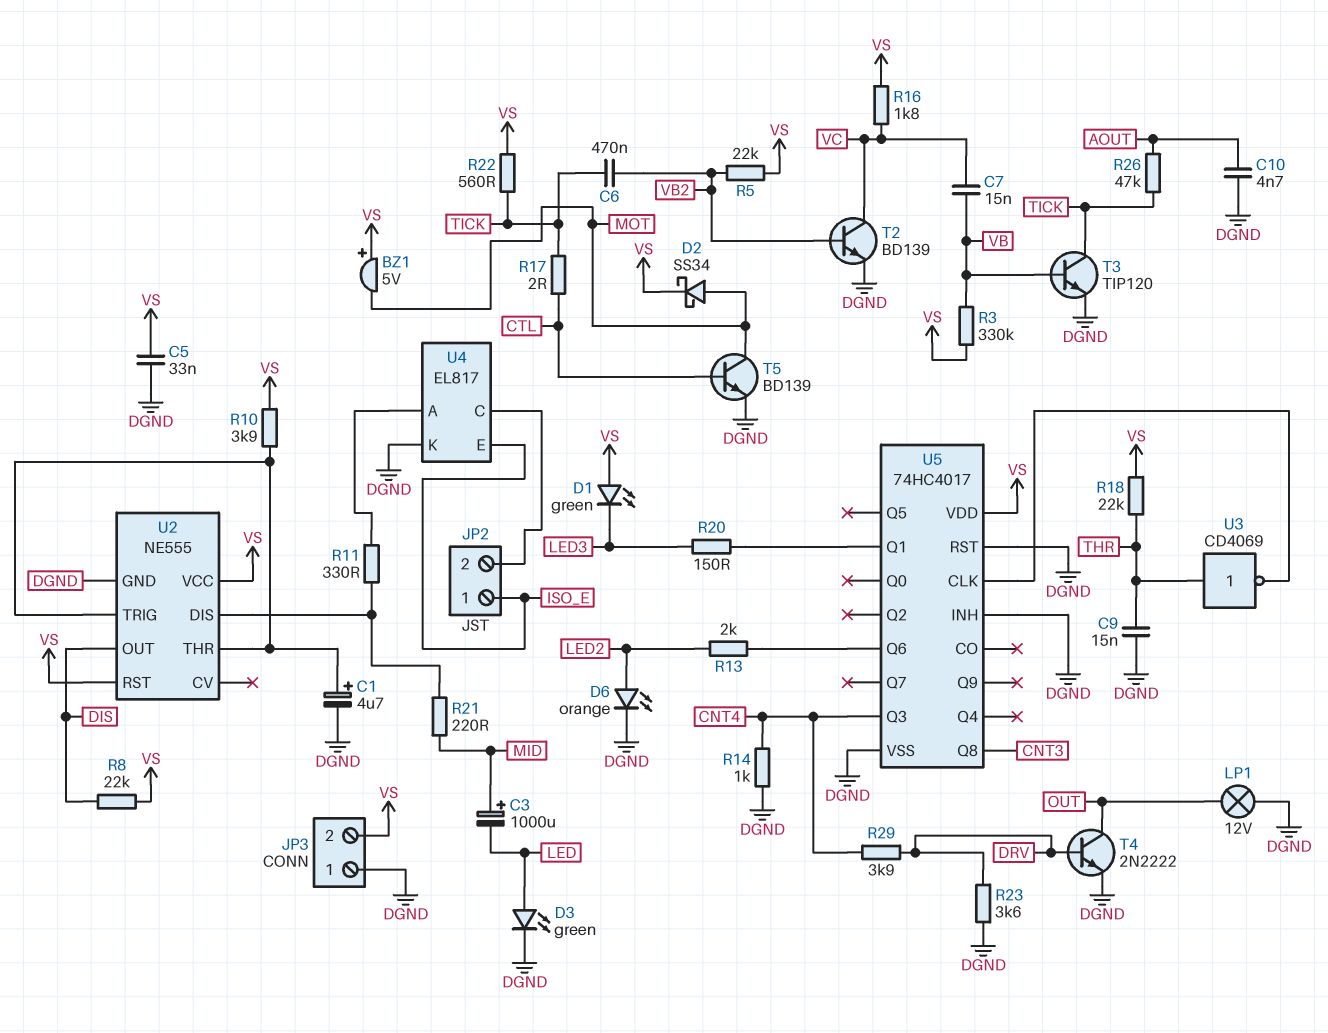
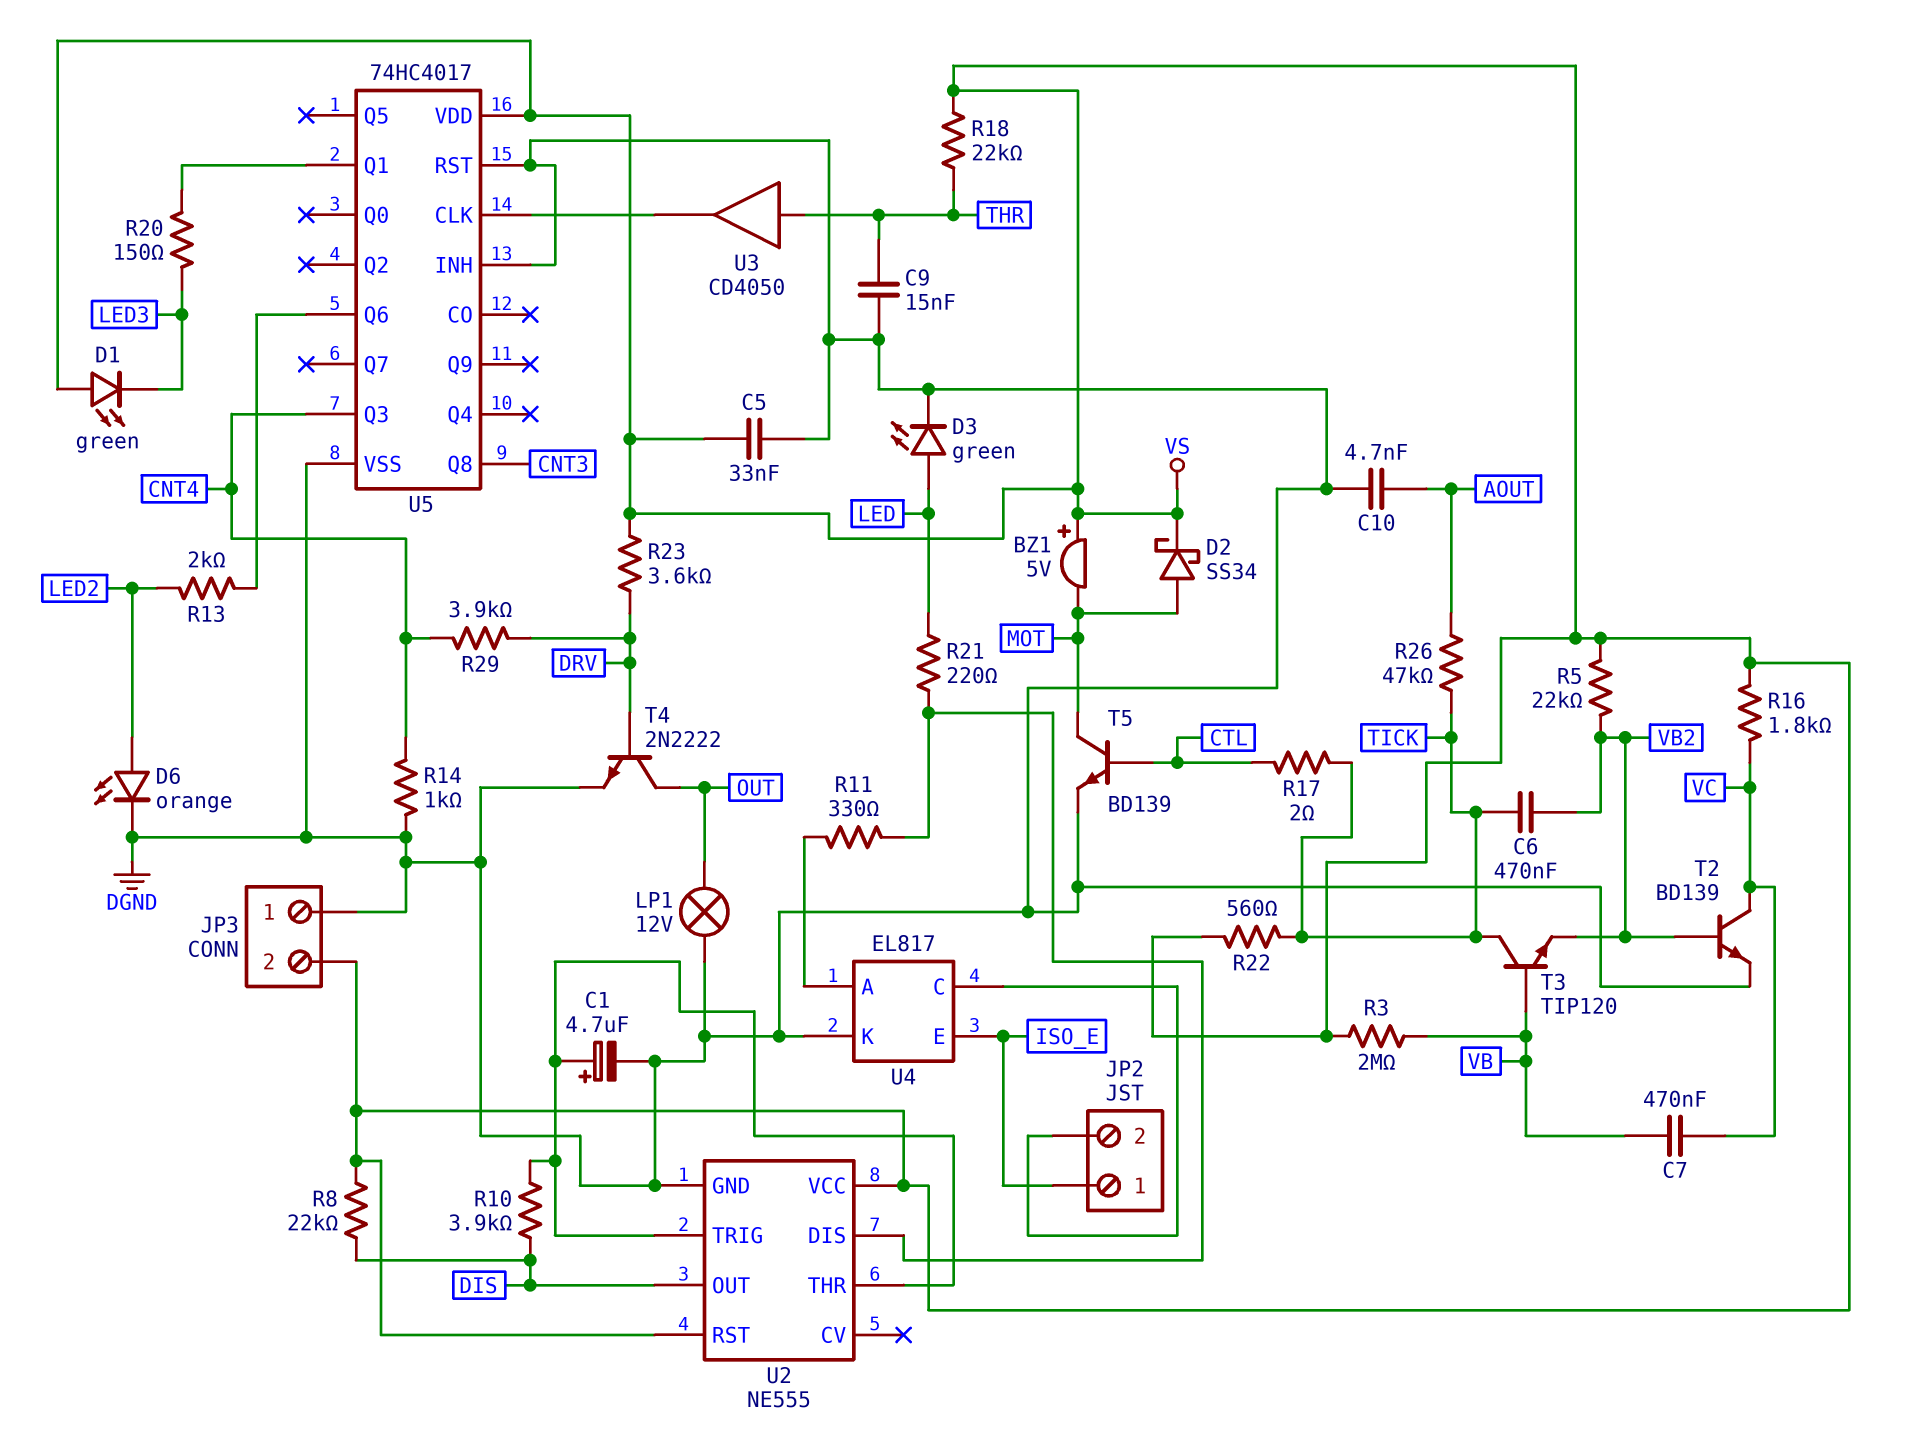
C3: 1000uF (plus MID, minus LED) -> none
C7: 15nF (VB, VC) -> 470nF (VB, VC)
R3: 330k (VB, VS) -> 2M (VB, VS)
R10: 3.9k (U2/THR, VS) -> 3.9k (DIS, U2/THR)
R21: 220 (MID, U2/DIS) -> 220 (LED, U2/DIS)
R23: 3.6k (DGND, DRV) -> 3.6k (DRV, VS)
T3: NPN TIP120 (B VB, C TICK, E DGND) -> NPN TIP120 (B VB, C TICK, E VB2)
U3: NOT CD4069 (in THR, out U5/CLK) -> buffer CD4050 (in THR, out U5/CLK)

